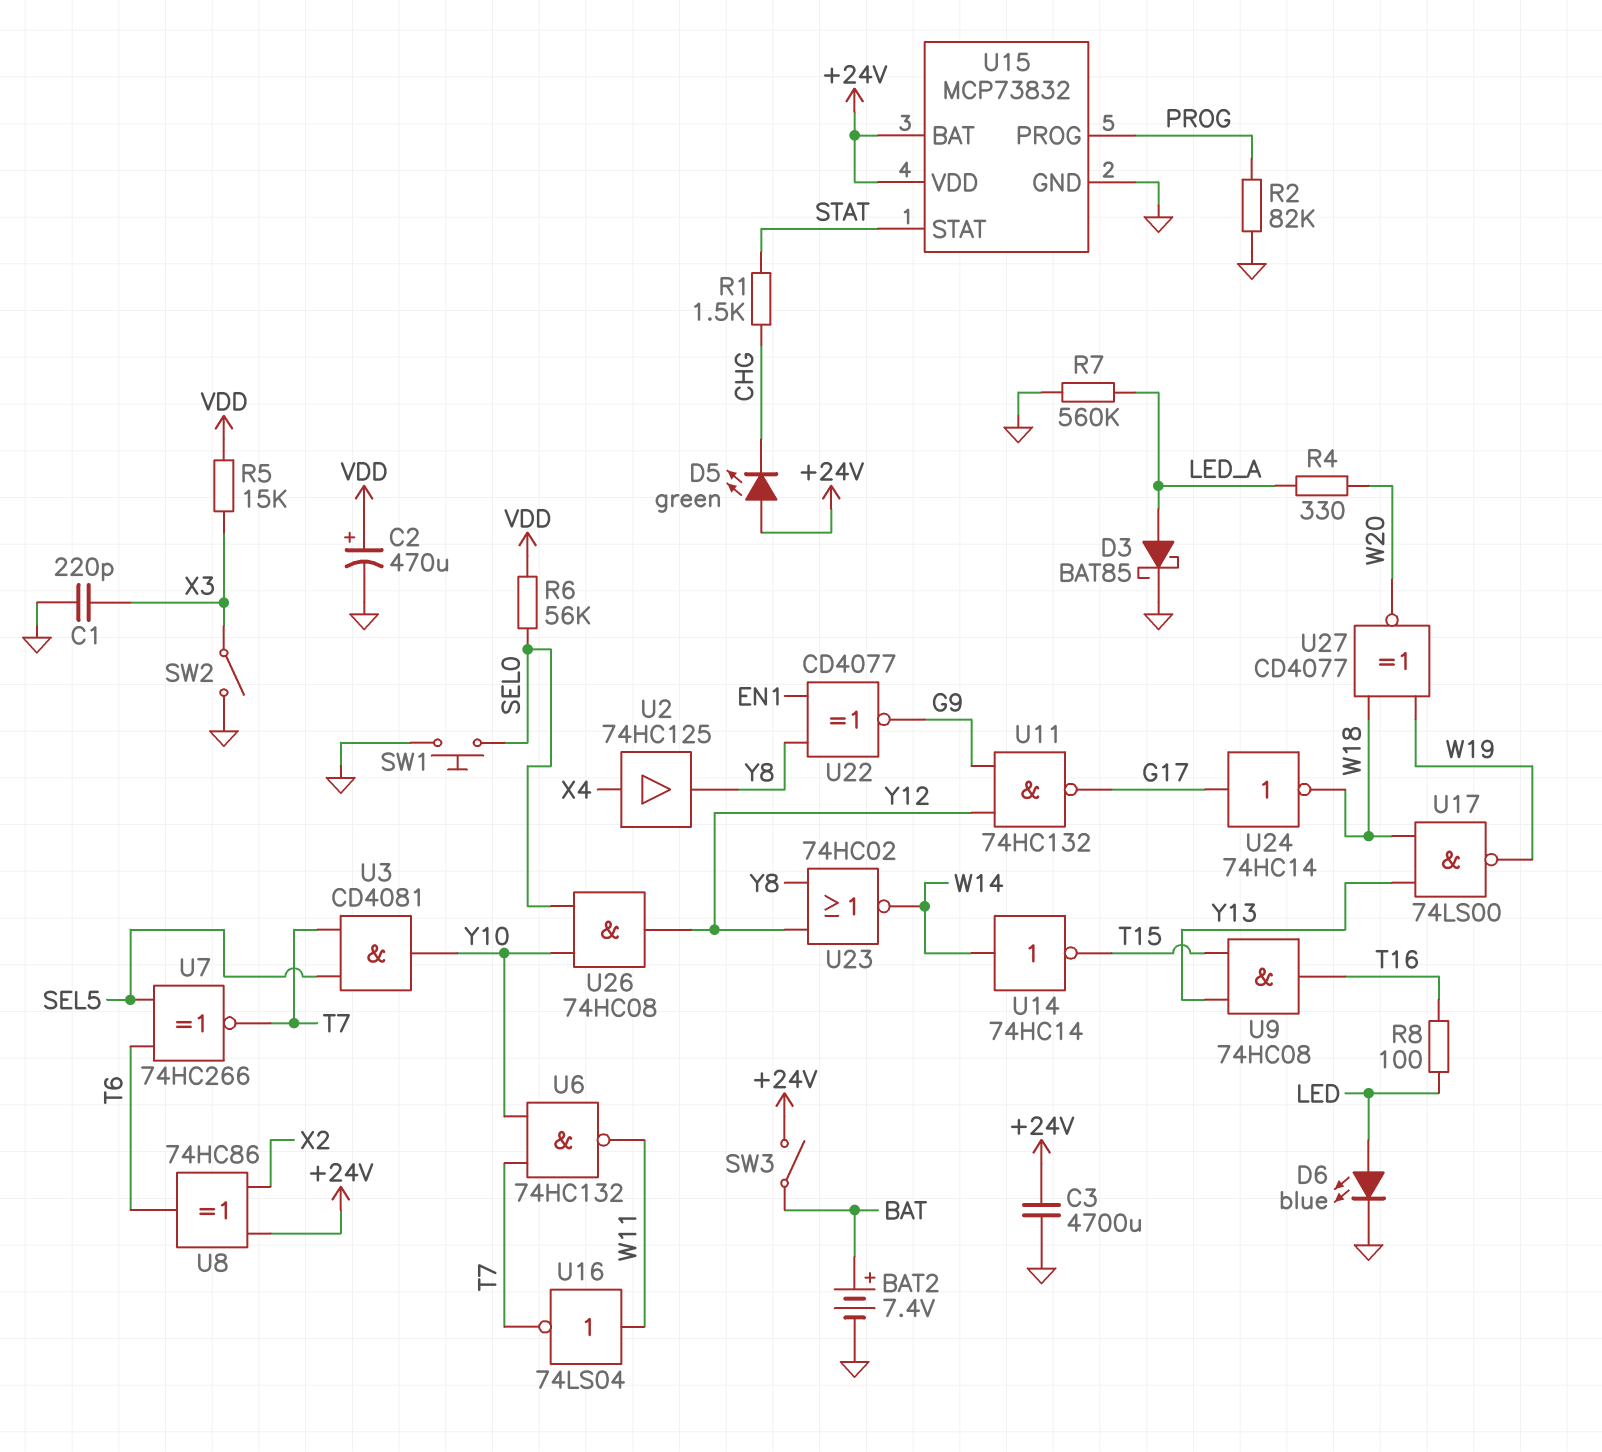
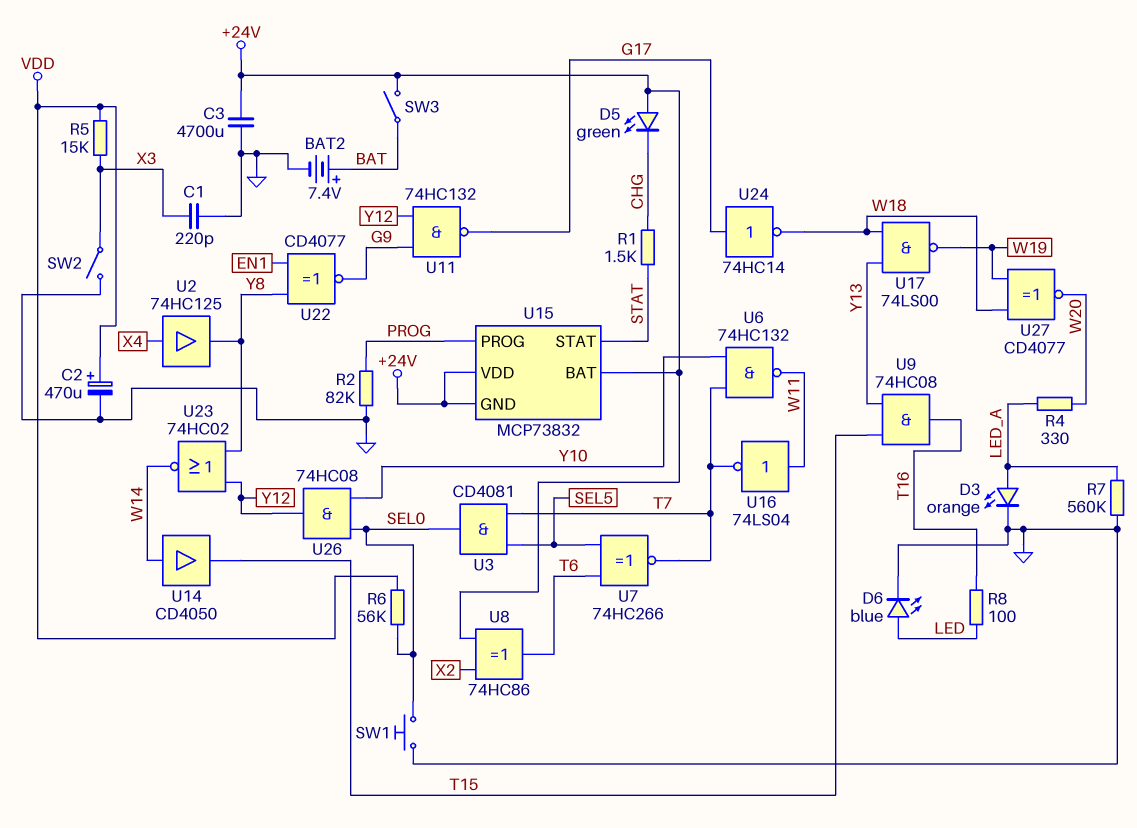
D3: schottky BAT85 (A LED_A, K GND) -> LED orange (A LED_A, K GND)
U3: AND CD4081 (in SEL5, in T7, out Y10) -> AND CD4081 (in SEL5, in T7, out SEL0)
U14: NOT 74HC14 (in W14, out T15) -> buffer CD4050 (in W14, out T15)
U15 pin GND: GND -> +24V

